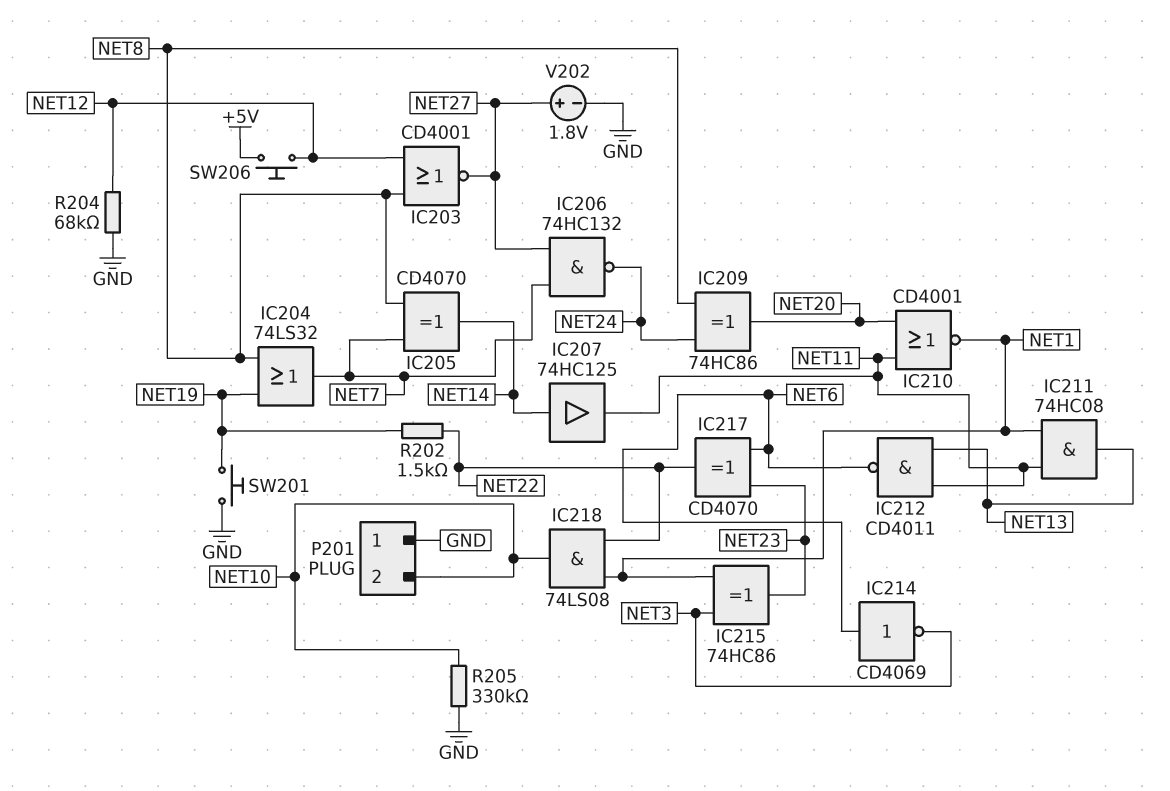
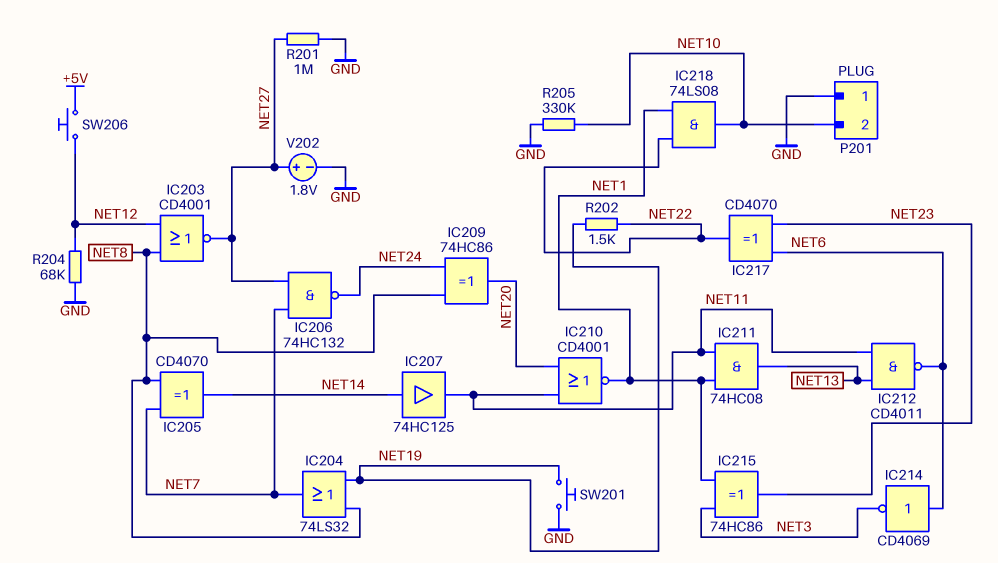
R201: none -> 1M (GND, NET27)

